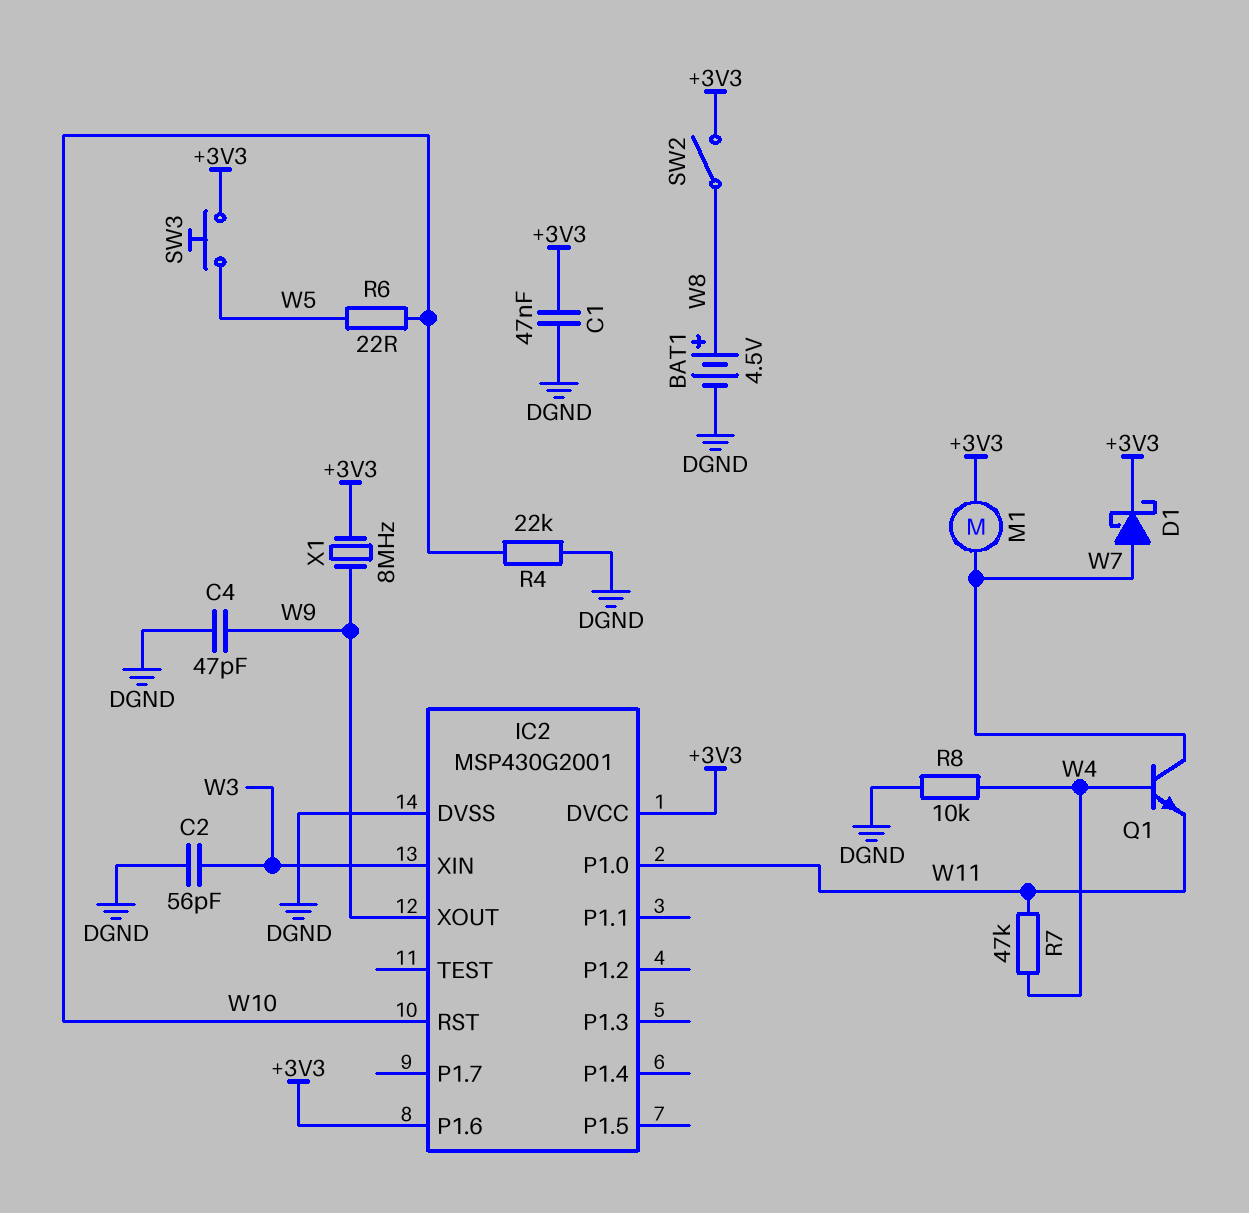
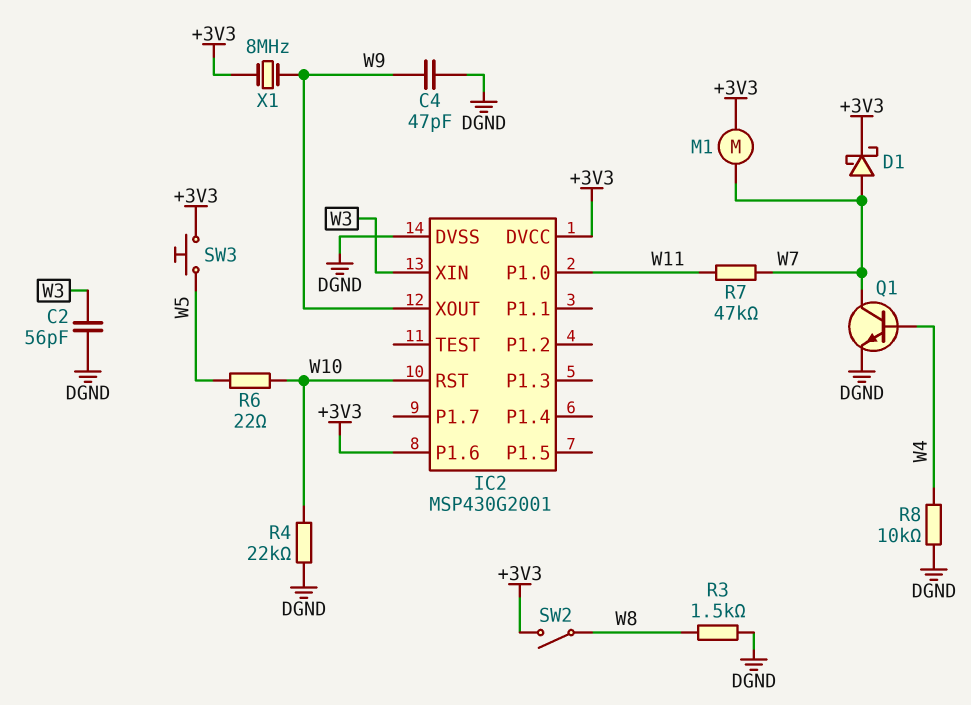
BAT1: 4.5V (plus W8, minus DGND) -> none
C1: 47nF (+3V3, DGND) -> none
Q1: NPN (B W4, C W7, E W11) -> NPN (B W4, C W7, E DGND)
R3: none -> 1.5k (DGND, W8)
R7: 47k (W4, W11) -> 47k (W7, W11)

